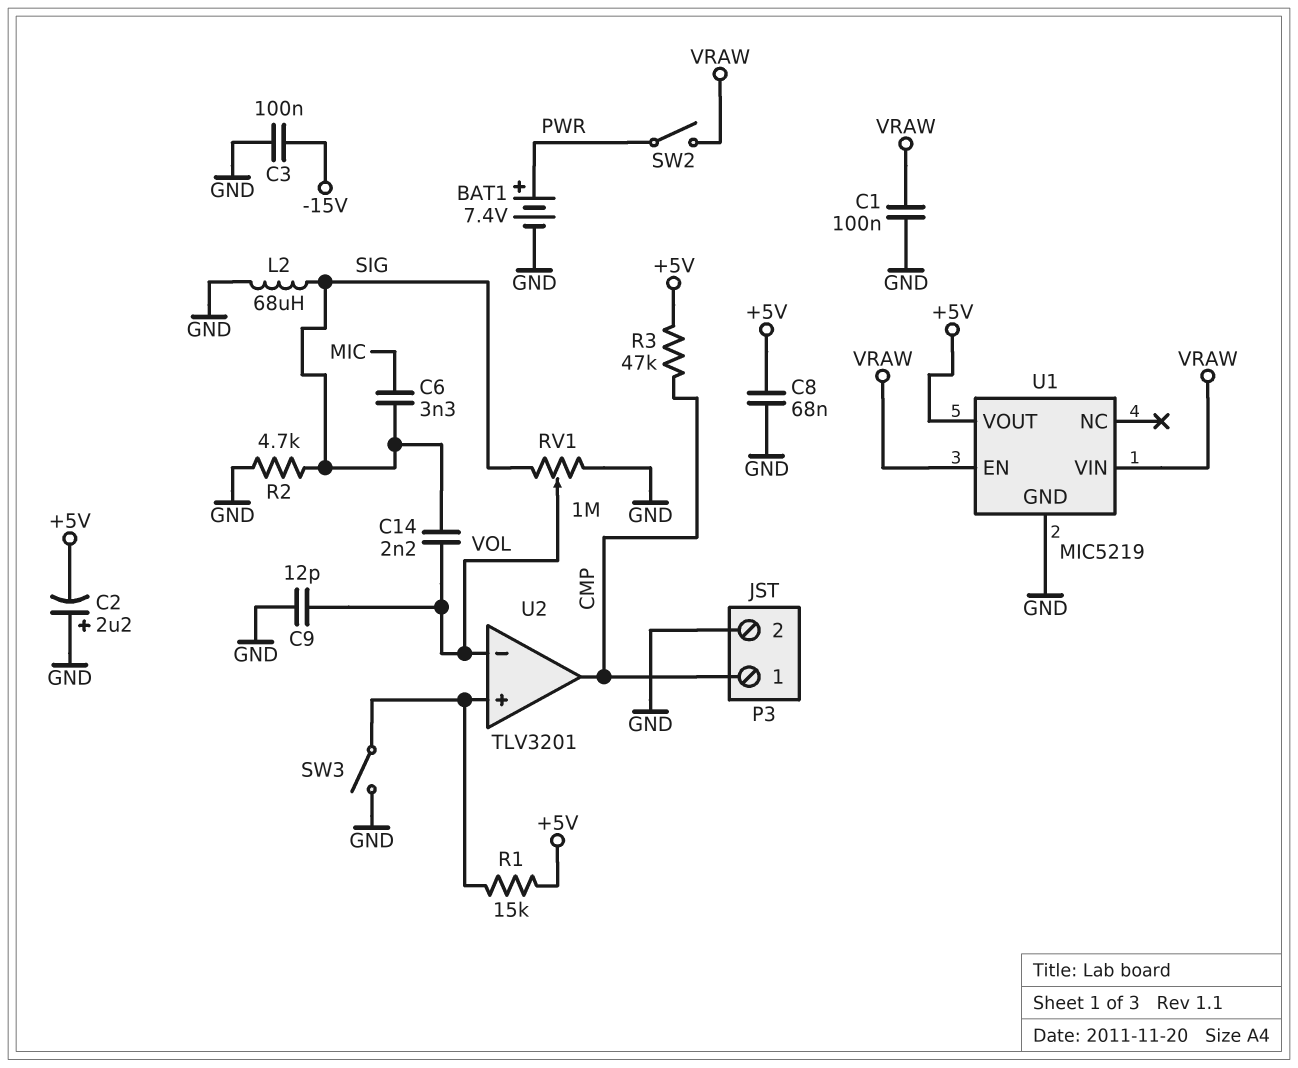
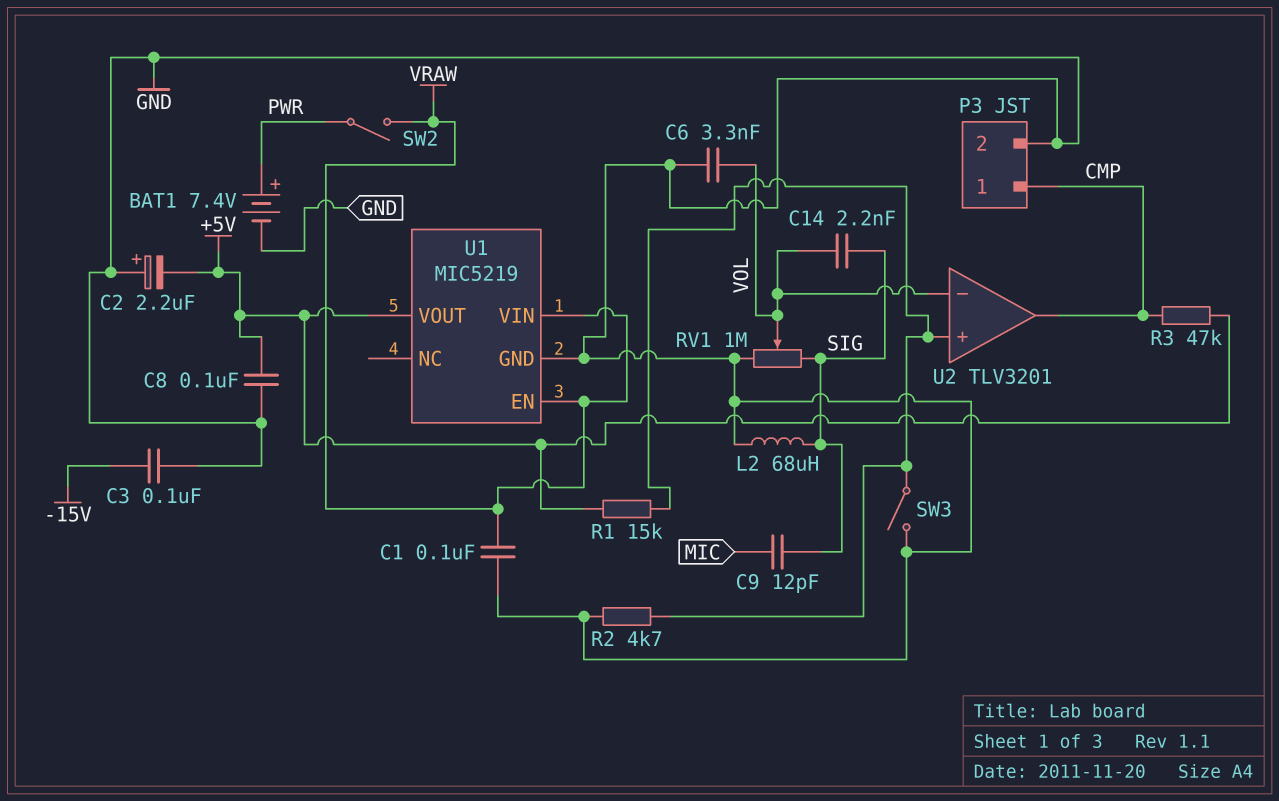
C6: 3.3nF (MIC, SIG) -> 3.3nF (GND, VOL)
C8: 68nF (+5V, GND) -> 100nF (+5V, GND)
C9: 12pF (GND, VOL) -> 12pF (MIC, SIG)
R2: 4.7k (GND, SIG) -> 4.7k (GND, U2/in+)

